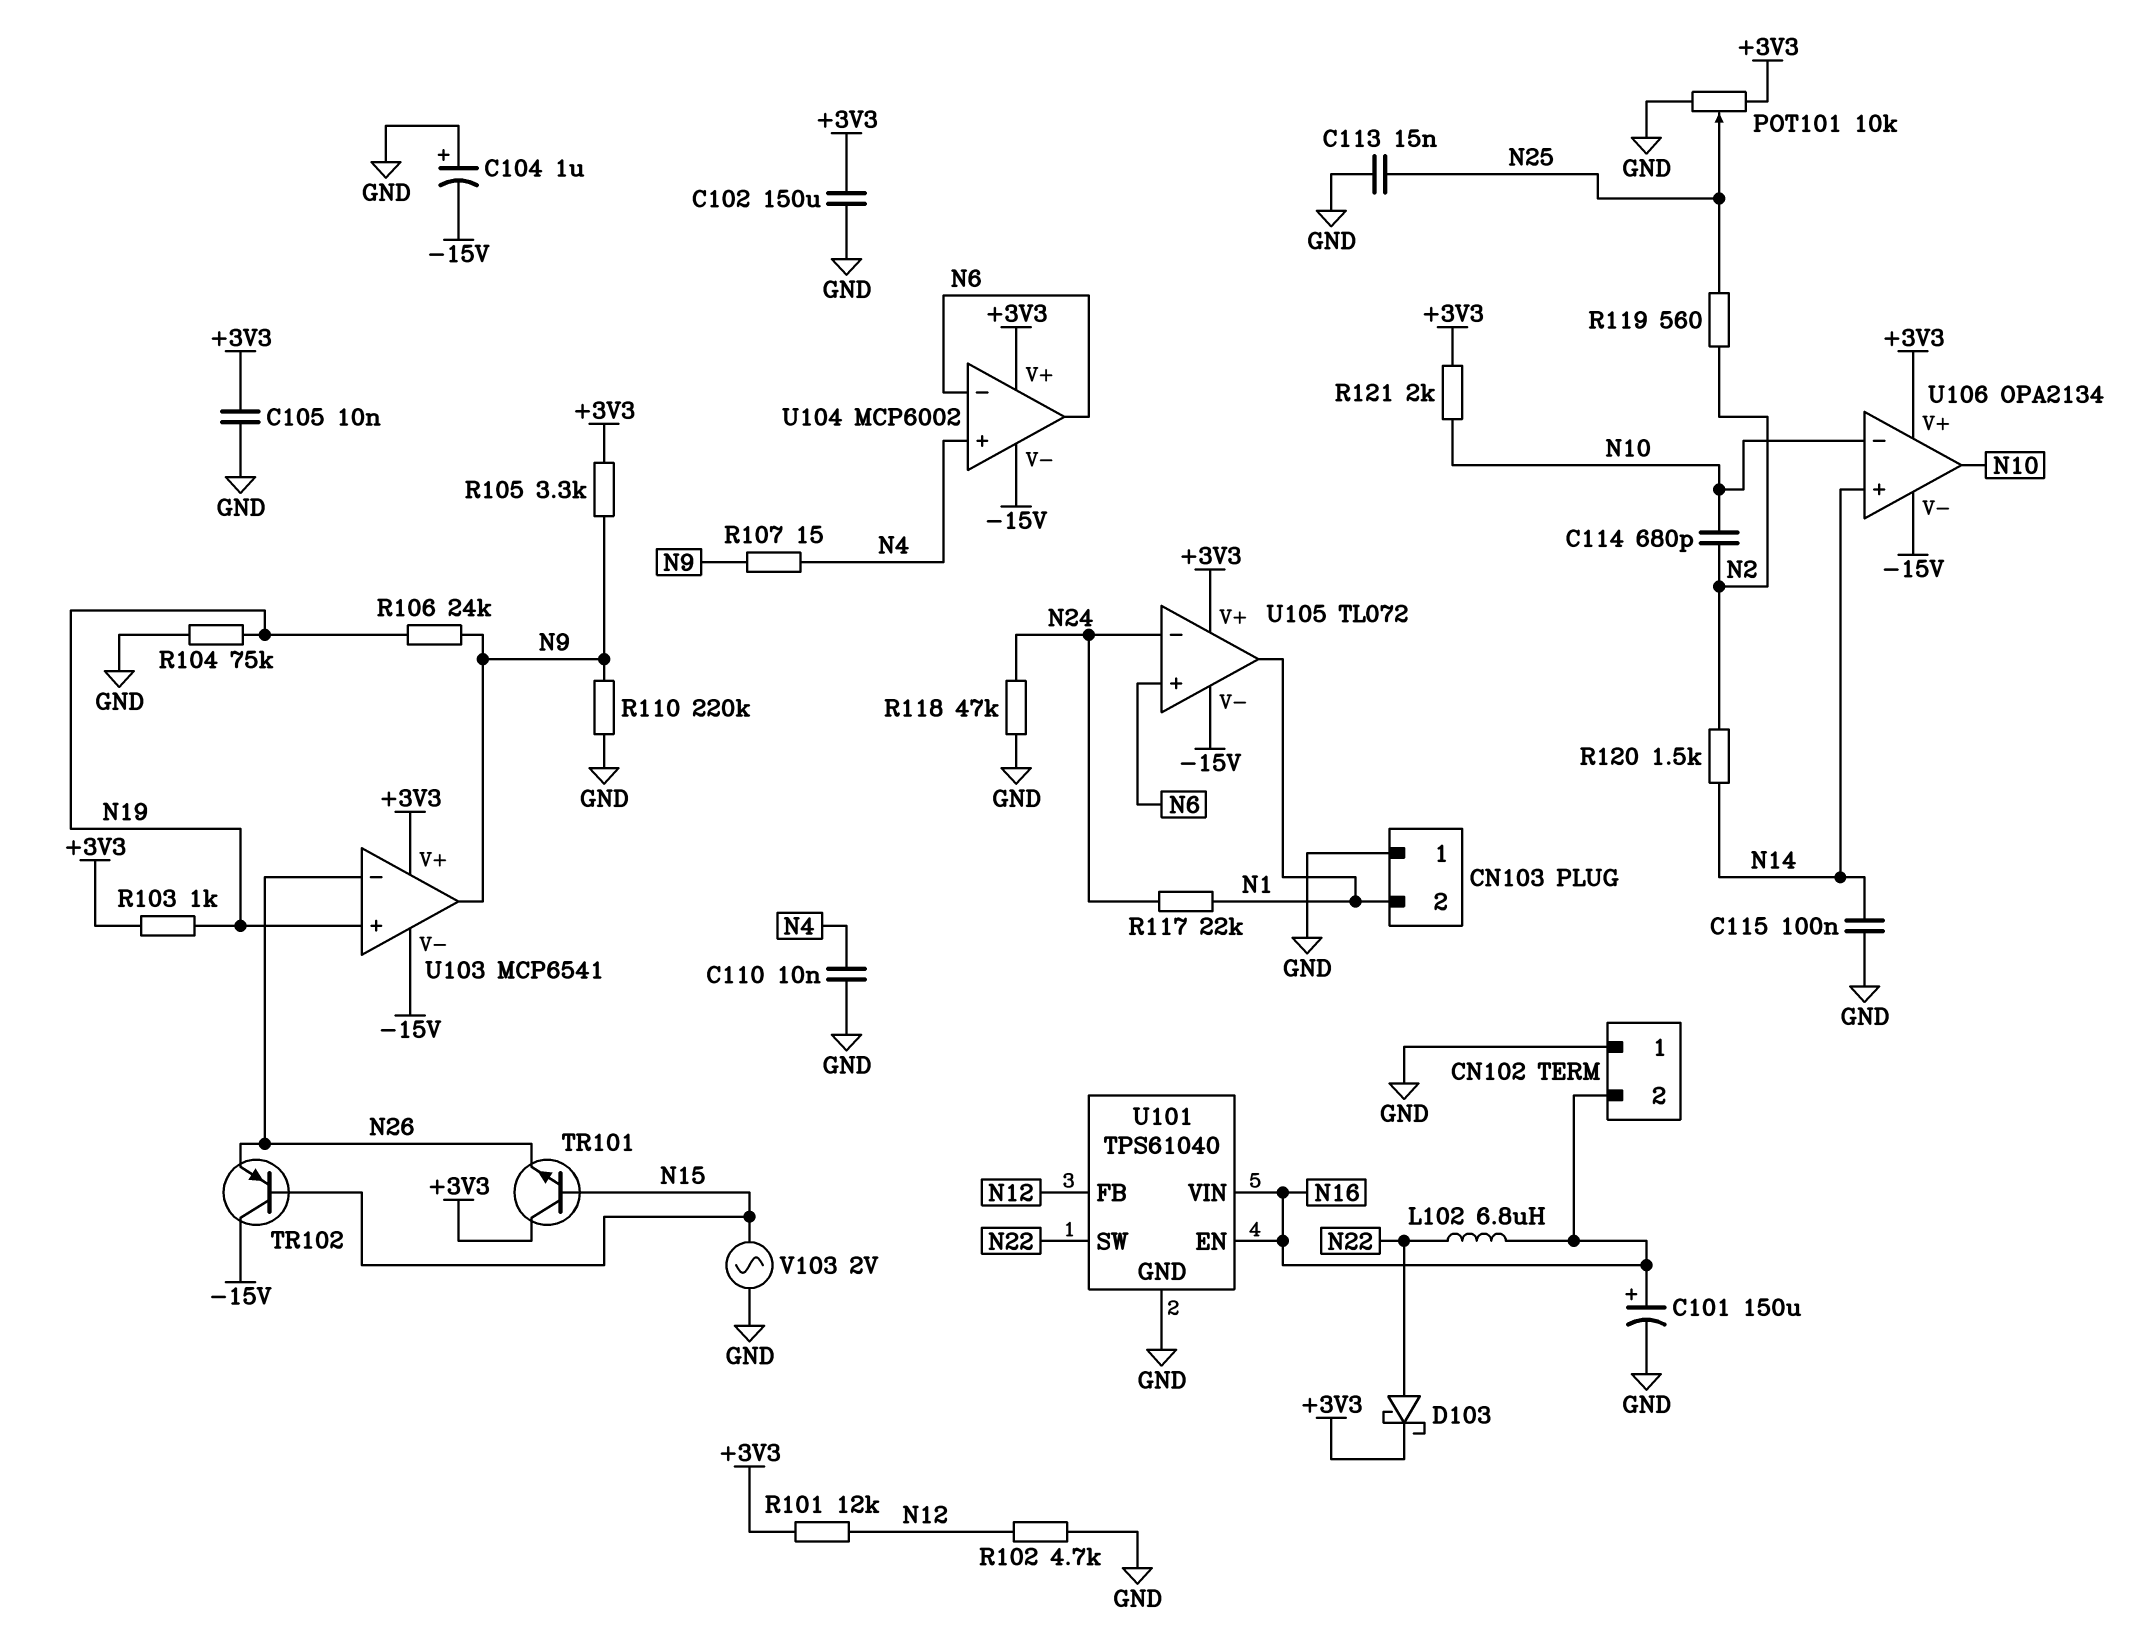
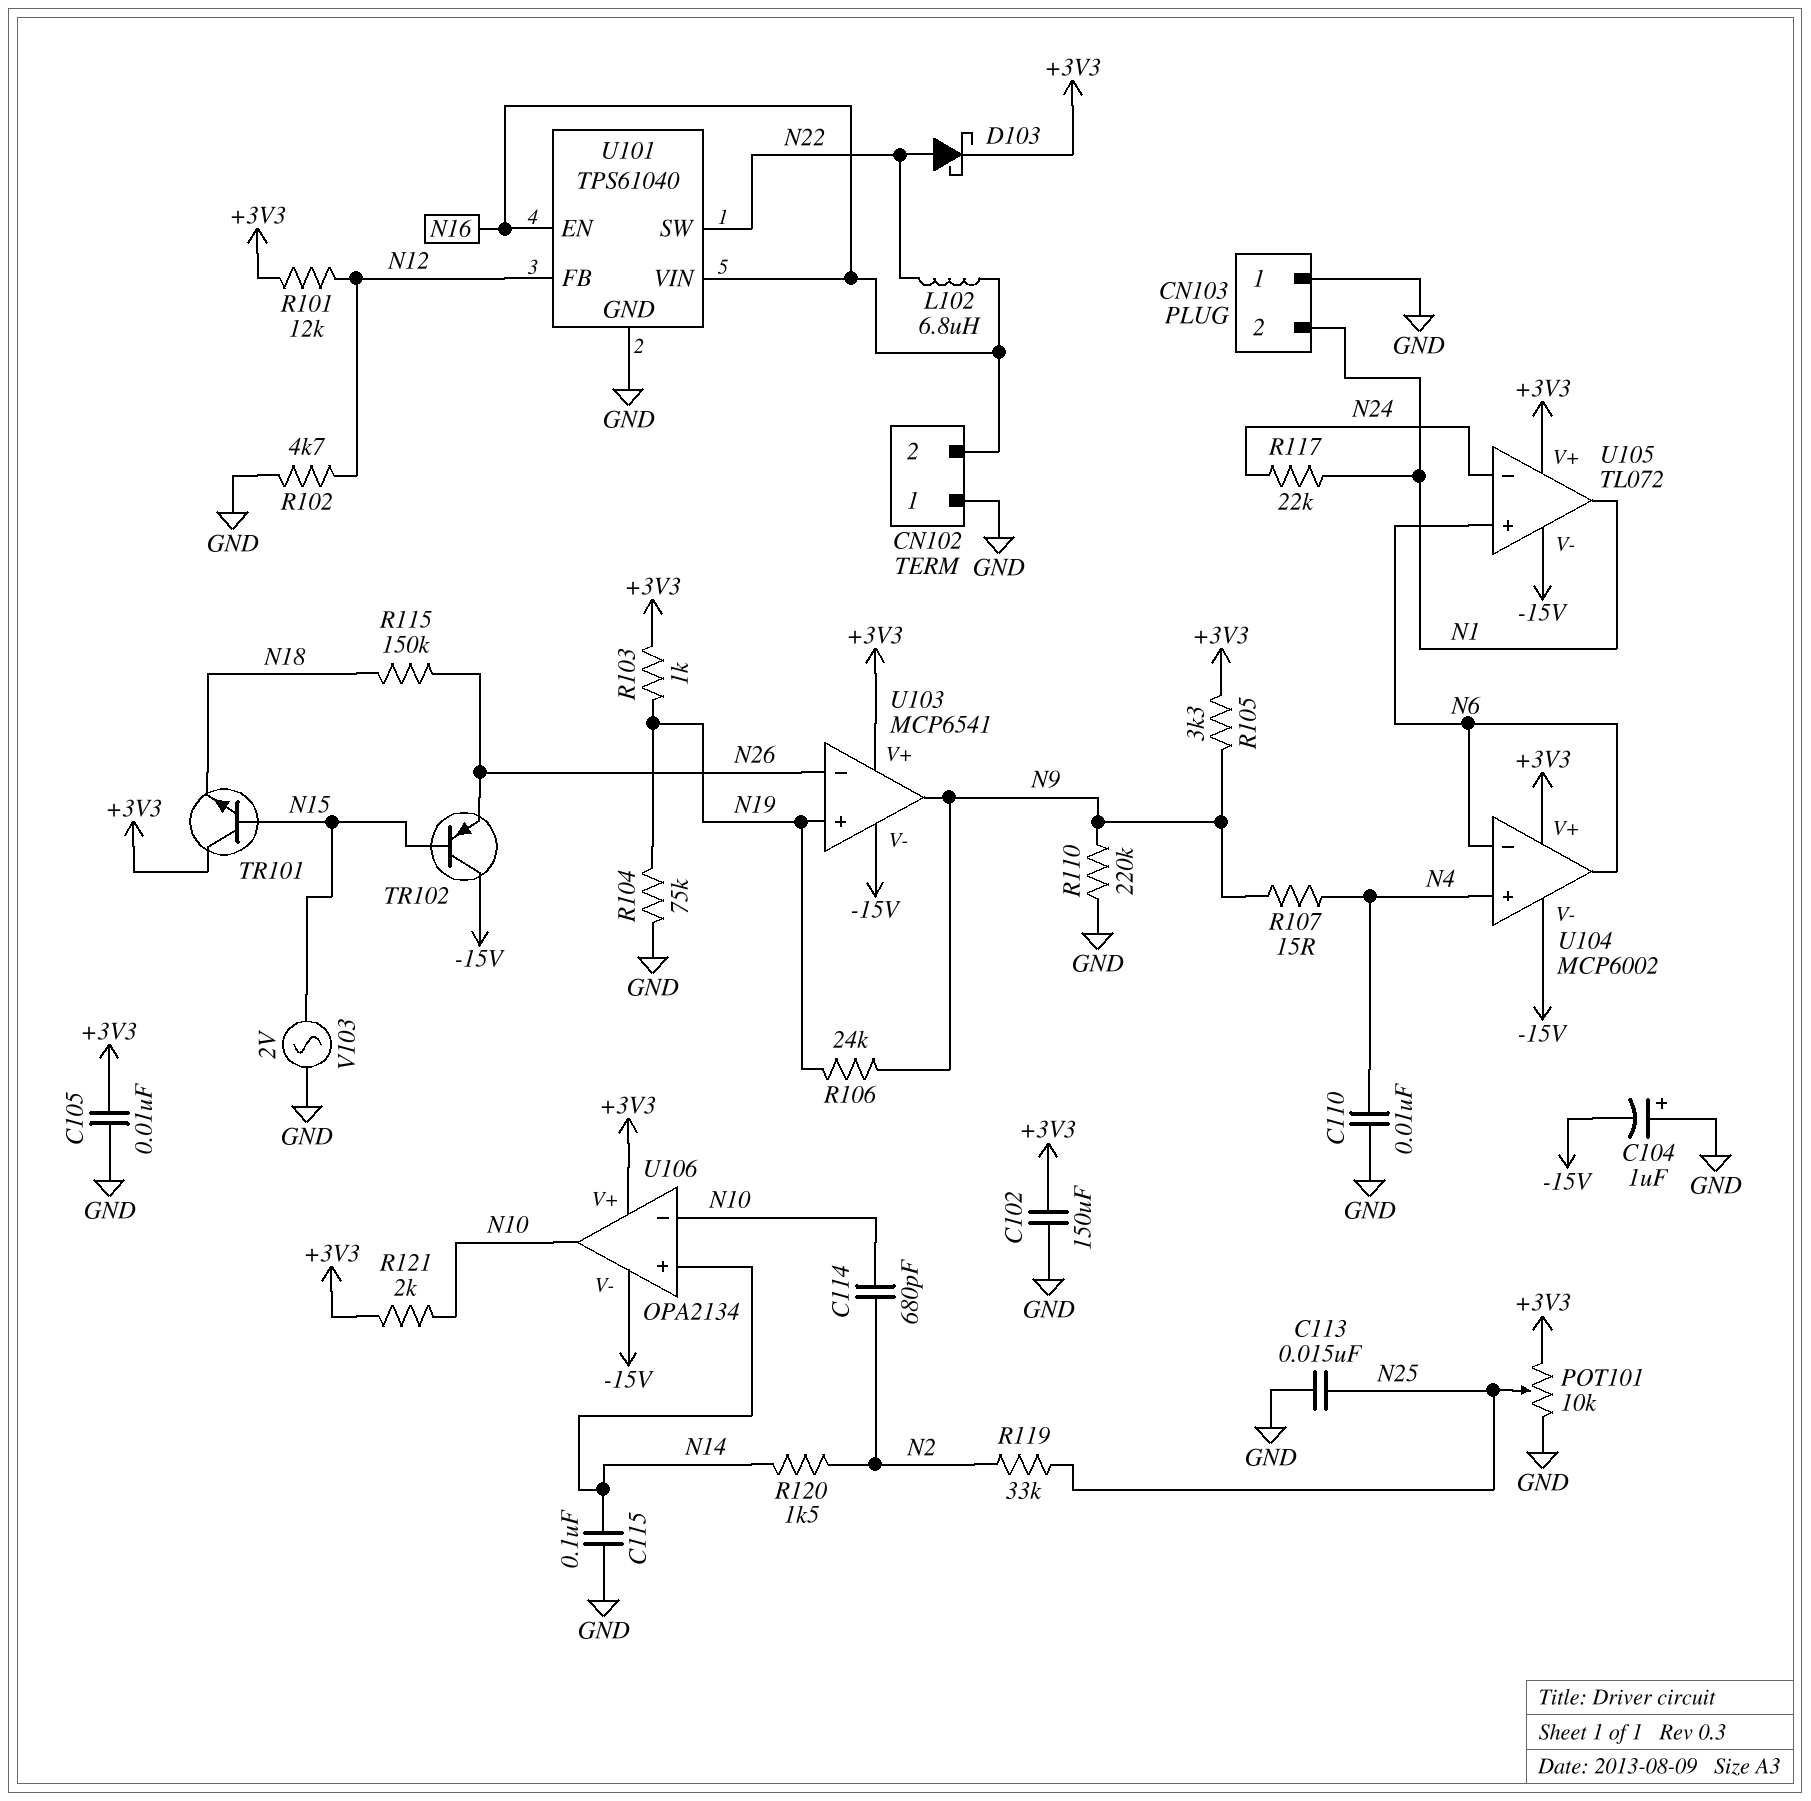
C101: 150uF (plus N16, minus GND) -> none
R115: none -> 150k (N18, N26)
R118: 47k (GND, N24) -> none
R119: 560 (N2, N25) -> 33k (N2, N25)
TR101: NPN (B N15, C +3V3, E N26) -> NPN (B N15, C +3V3, E N18)

